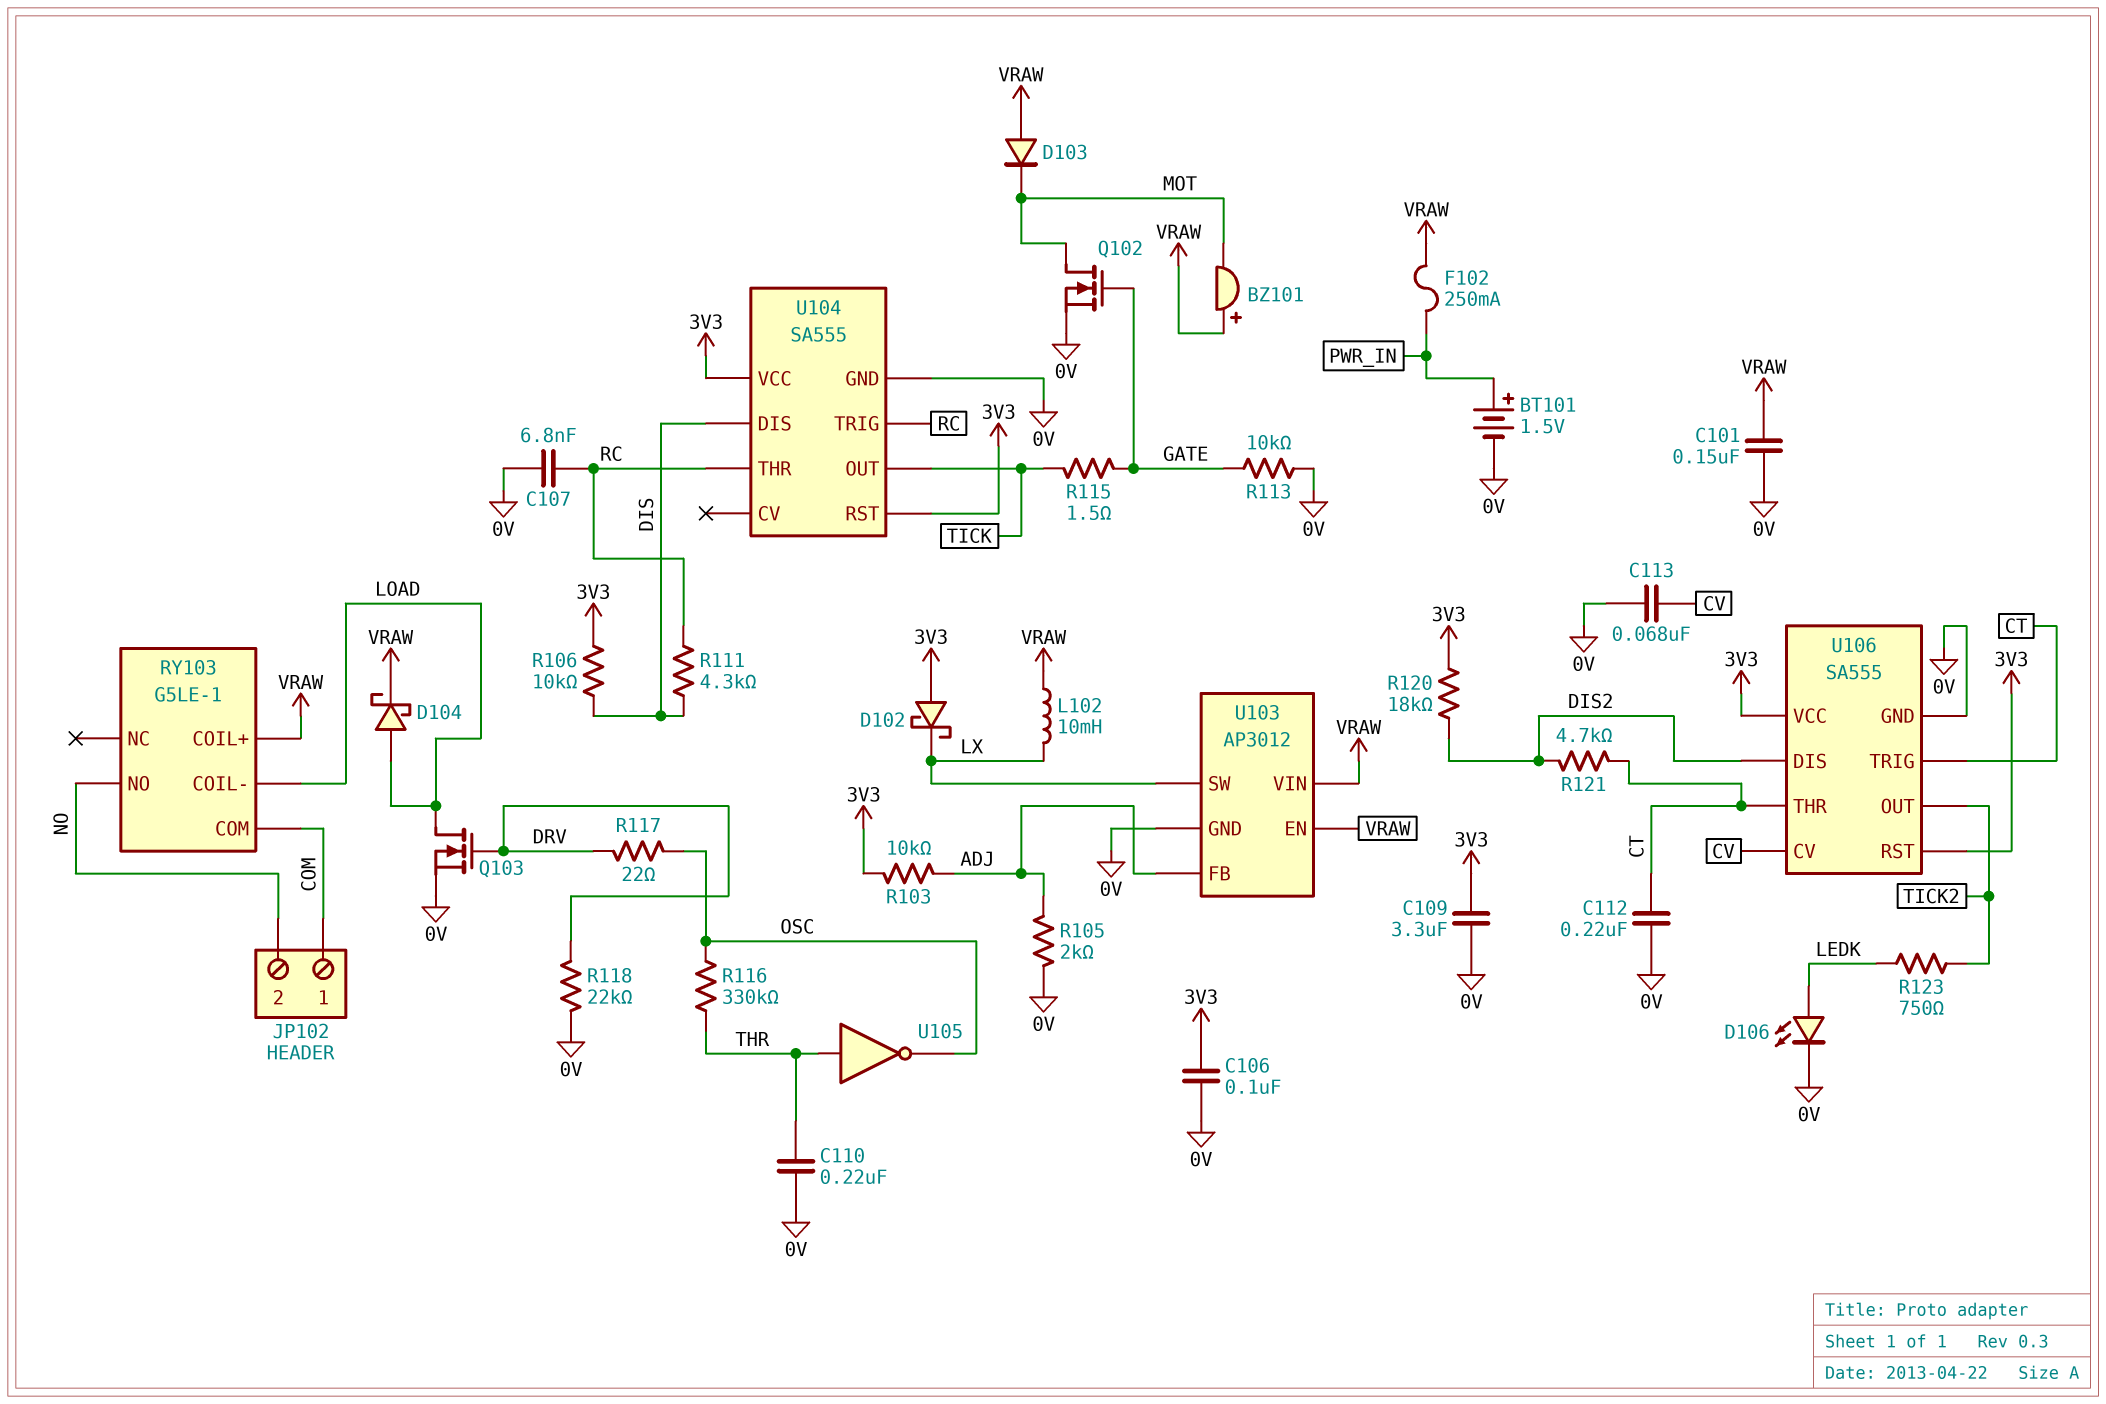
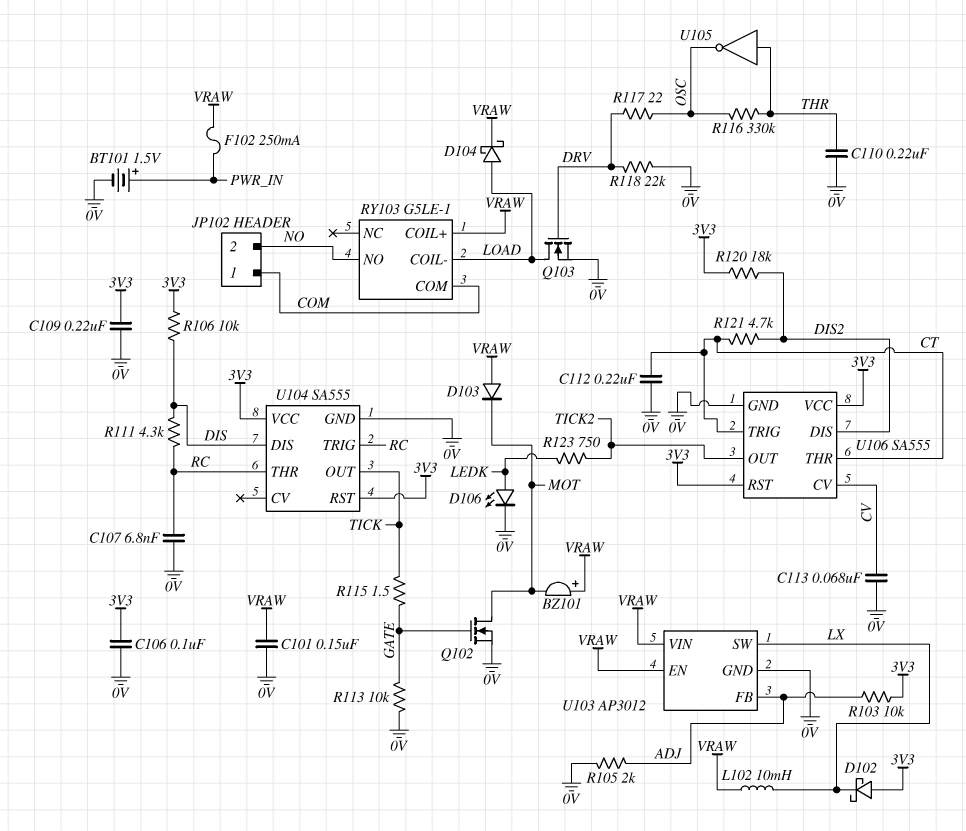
C109: 3.3uF (0V, 3V3) -> 220nF (0V, 3V3)

